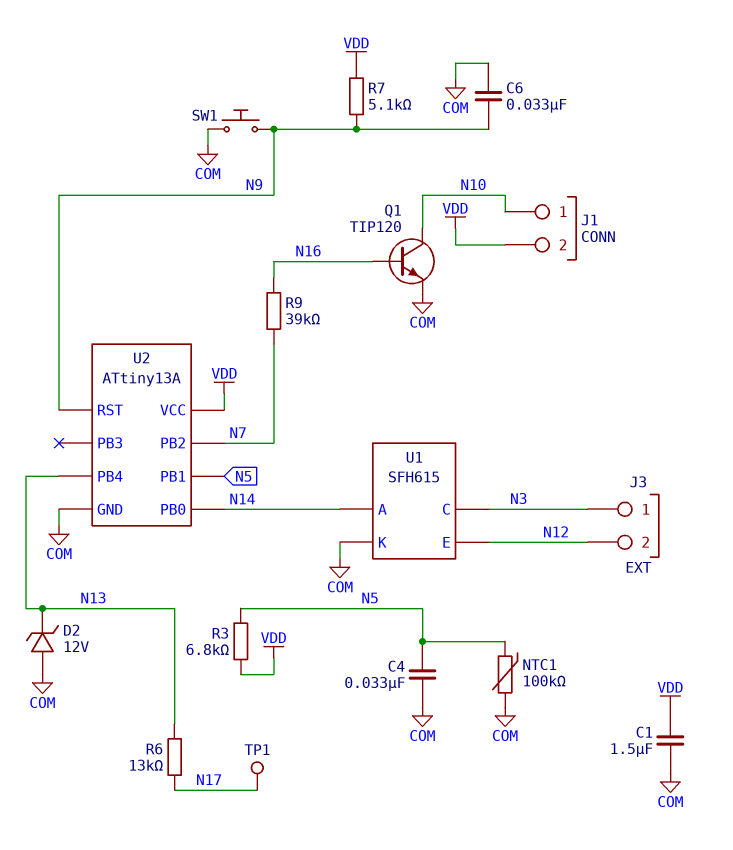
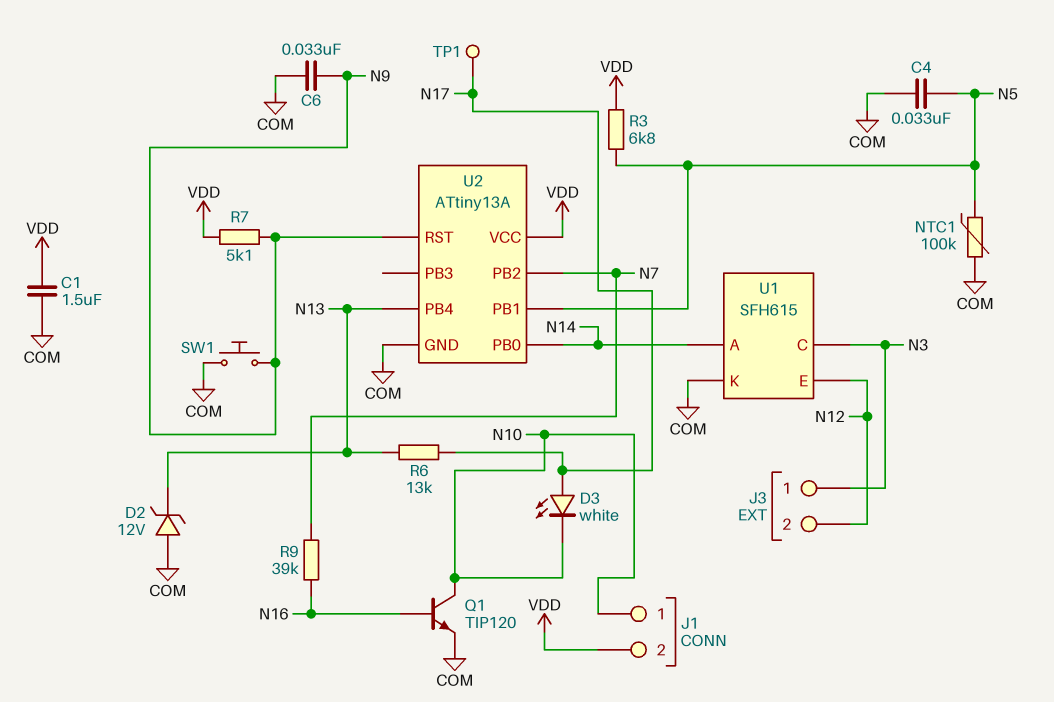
D3: none -> LED white (A N17, K N10)

